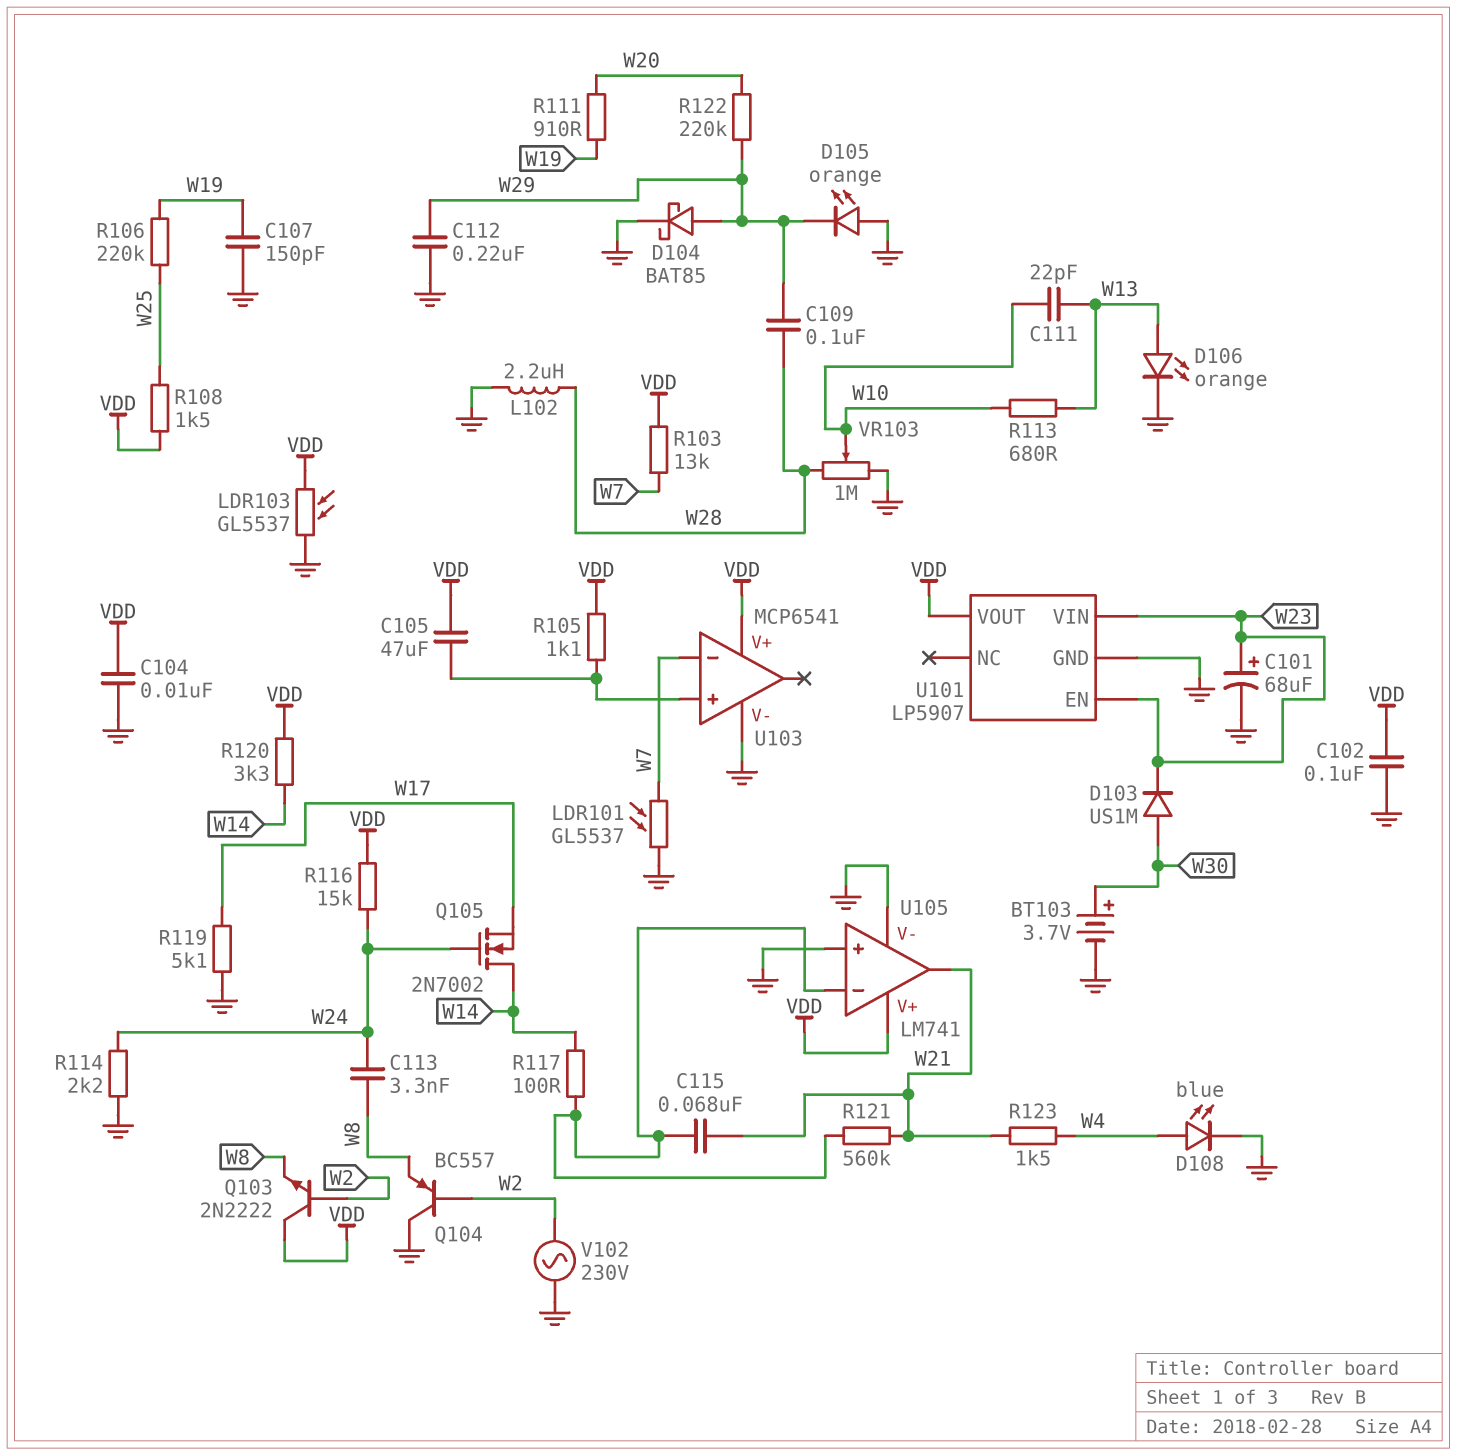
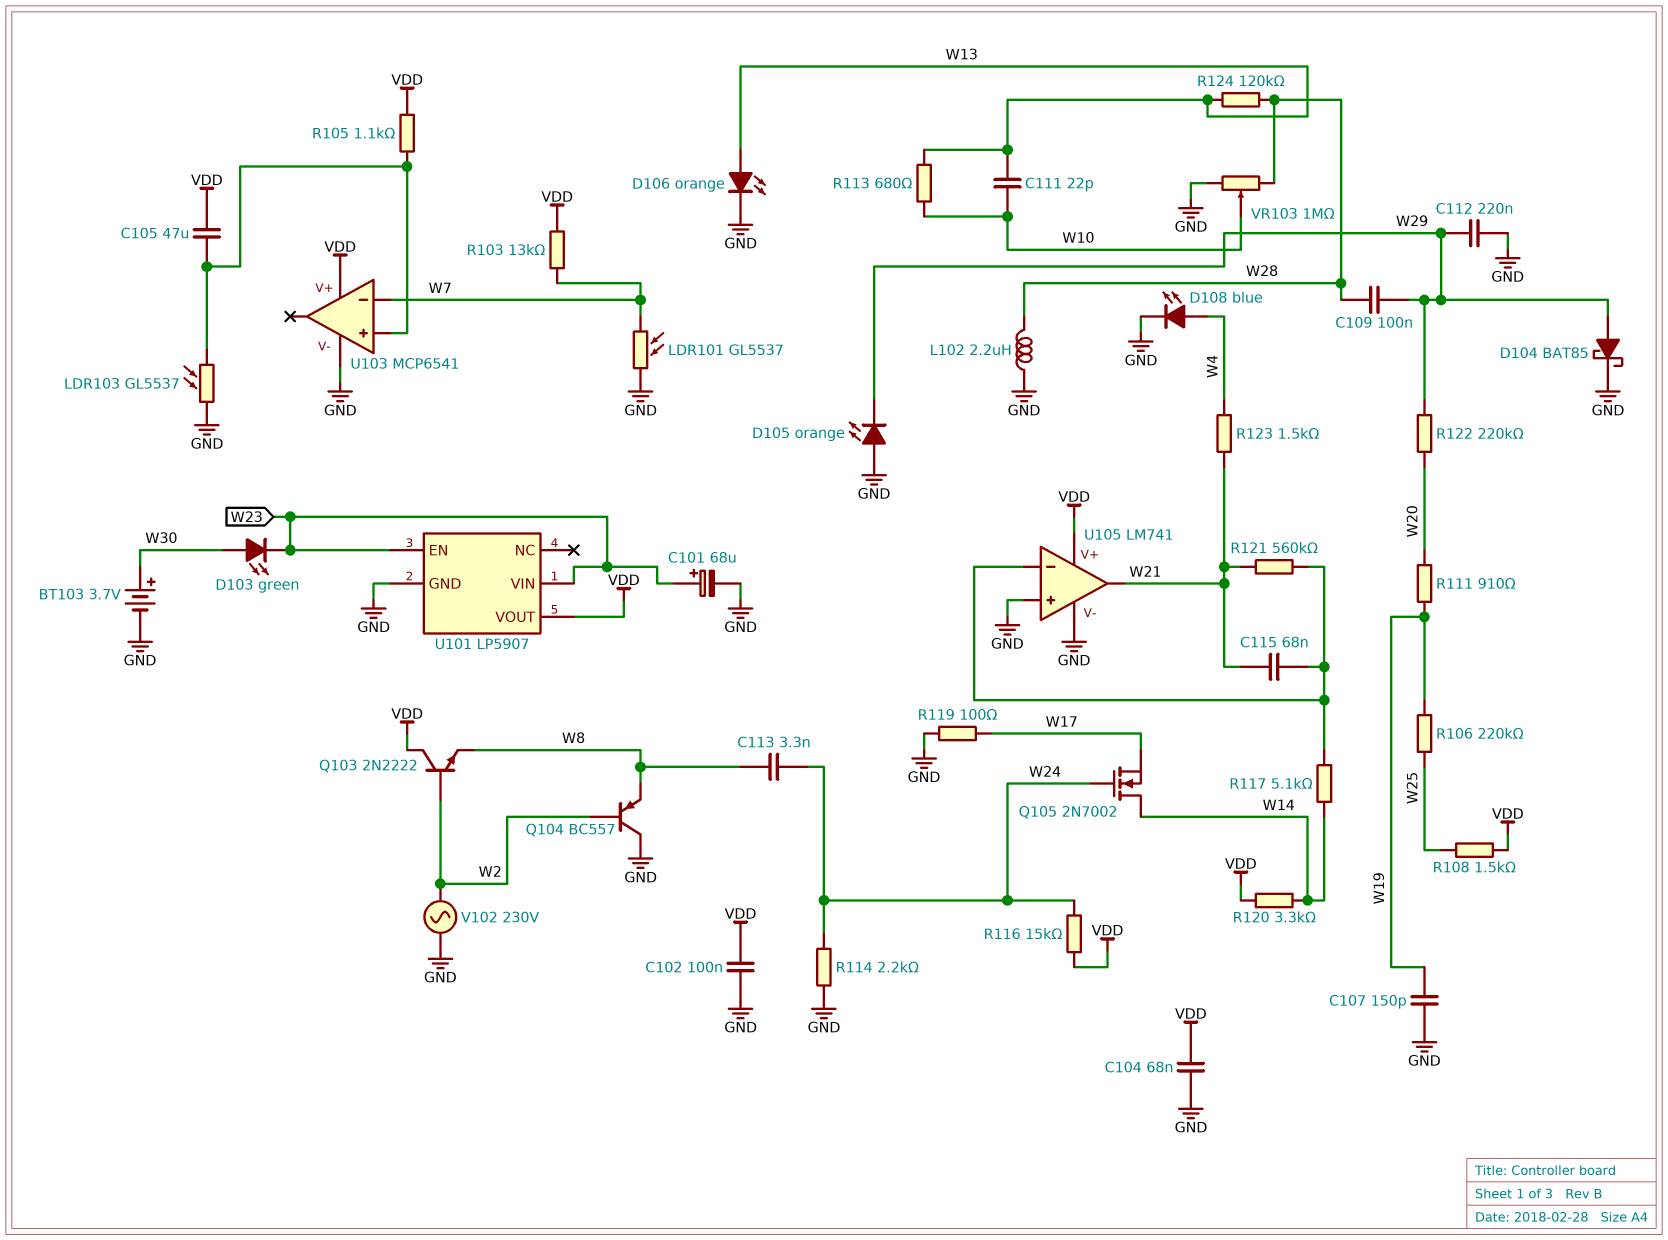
C104: 10nF (GND, VDD) -> 68nF (GND, VDD)
D103: diode US1M (A W30, K W23) -> LED green (A W30, K W23)
LDR103: GL5537 (GND, VDD) -> GL5537 (GND, U103/in+)
R117: 100 (U105/in-, W14) -> 5.1k (U105/in-, W14)
R119: 5.1k (GND, W17) -> 100 (GND, W17)
R124: none -> 120k (W13, W28)

